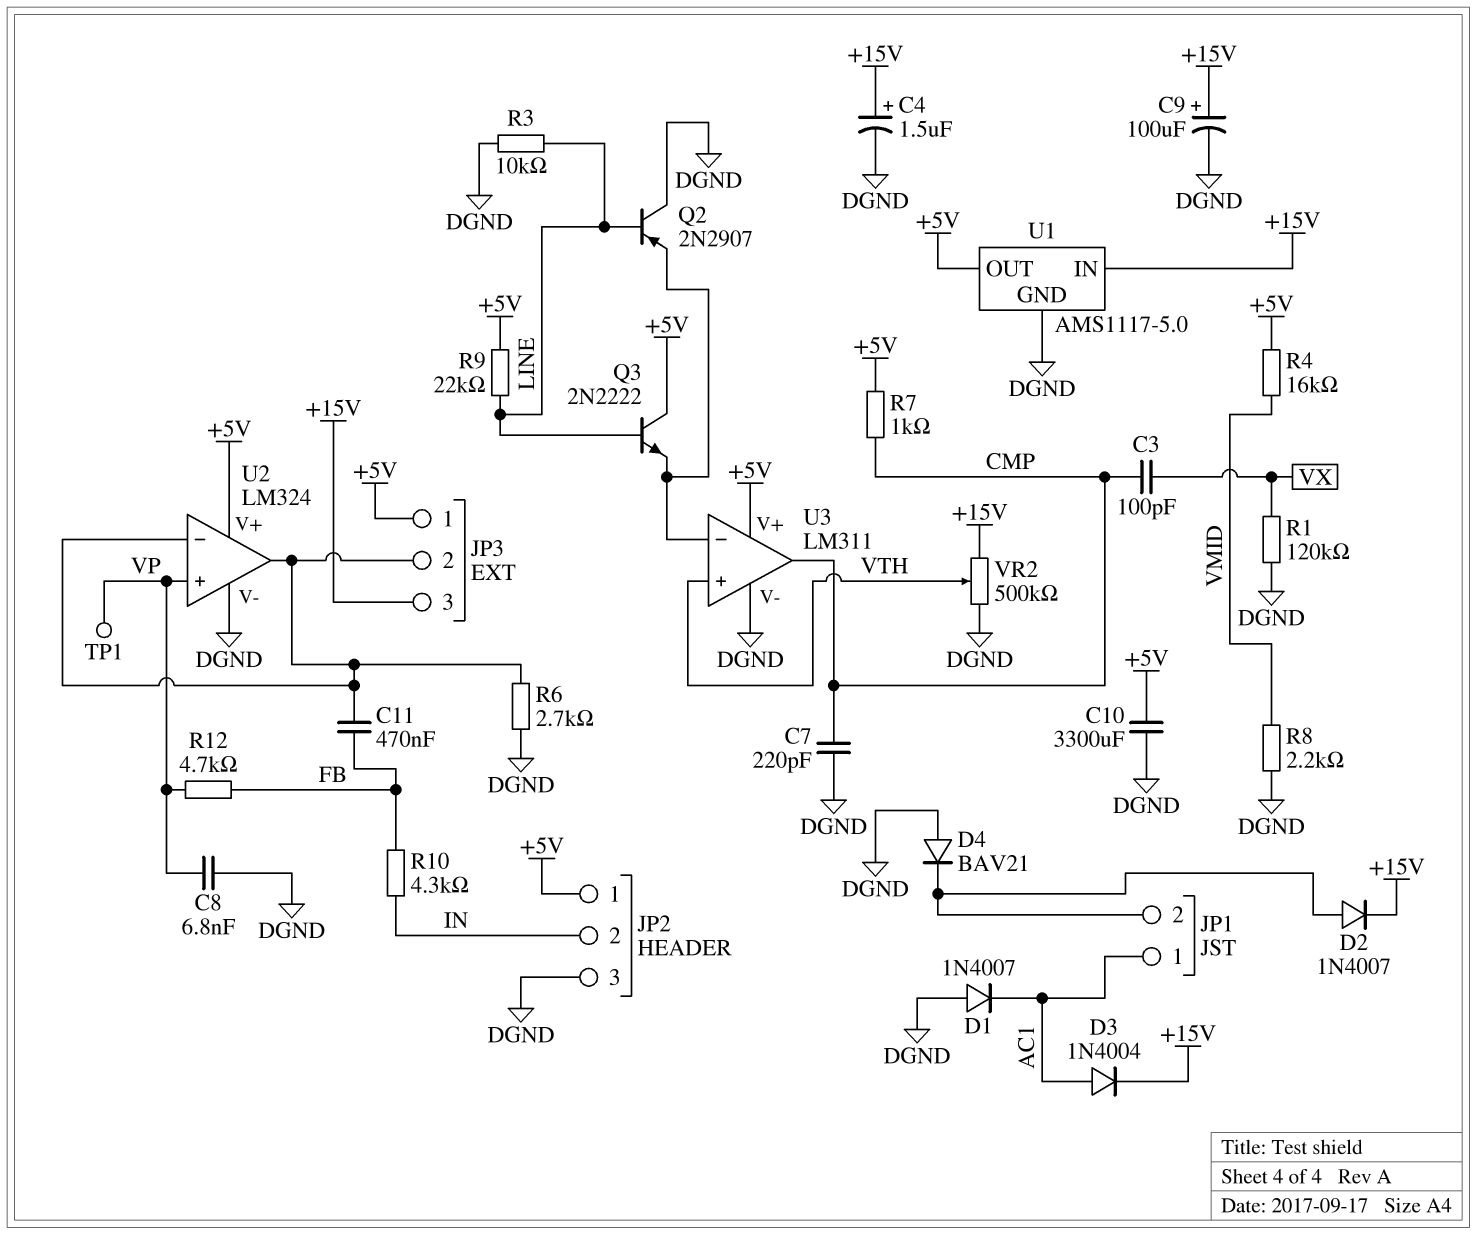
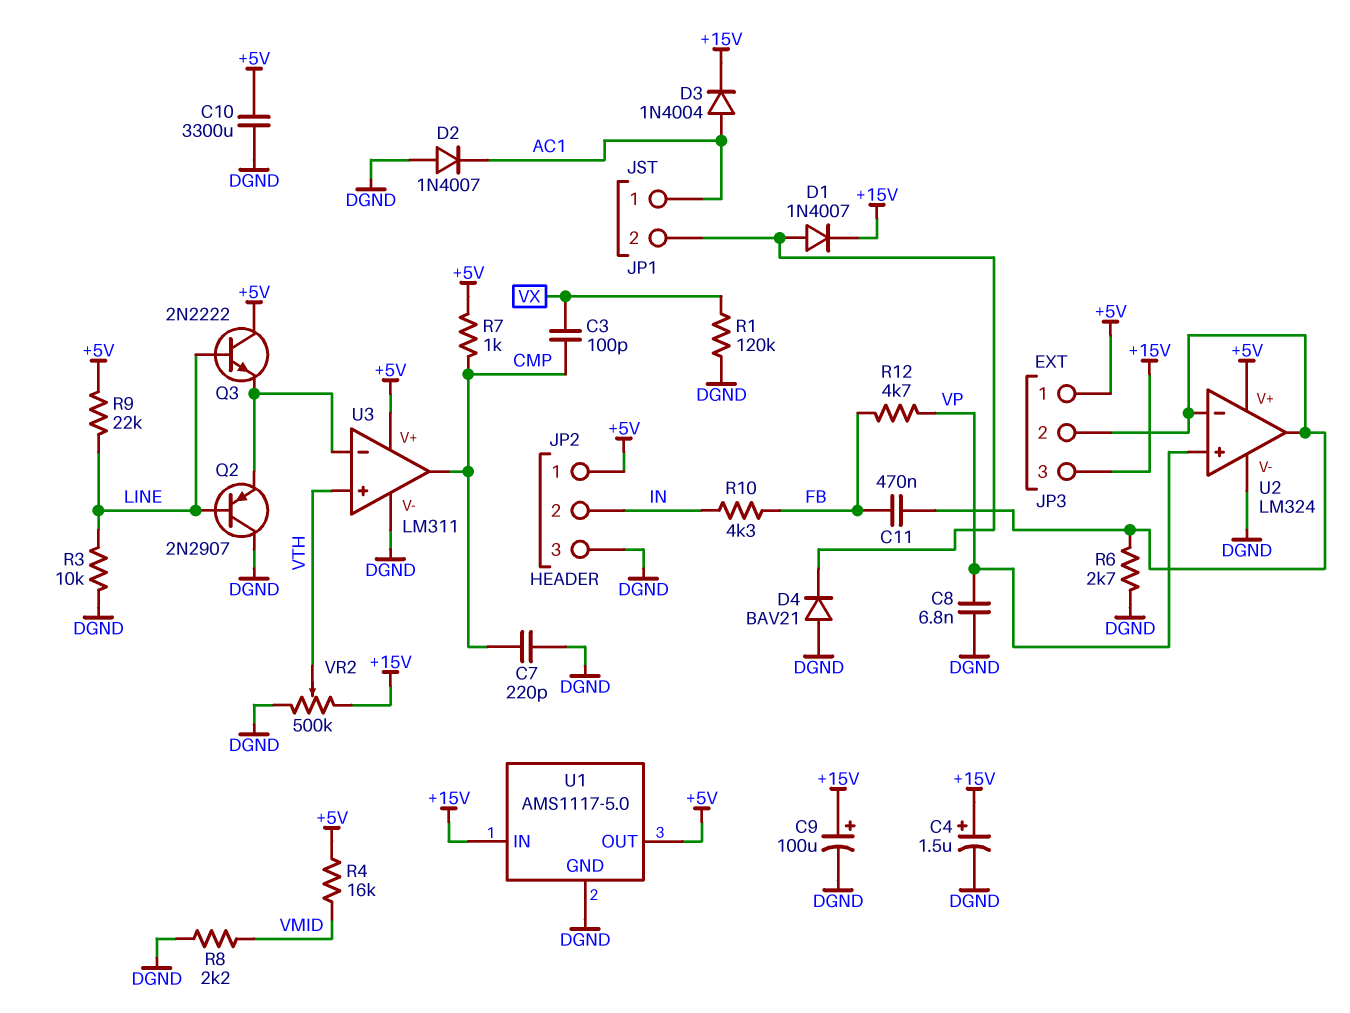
D1: diode 1N4007 (A DGND, K AC1) -> diode 1N4007 (A JP1/2, K +15V)
D2: diode 1N4007 (A JP1/2, K +15V) -> diode 1N4007 (A DGND, K AC1)
TP1: test point (VP) -> none

